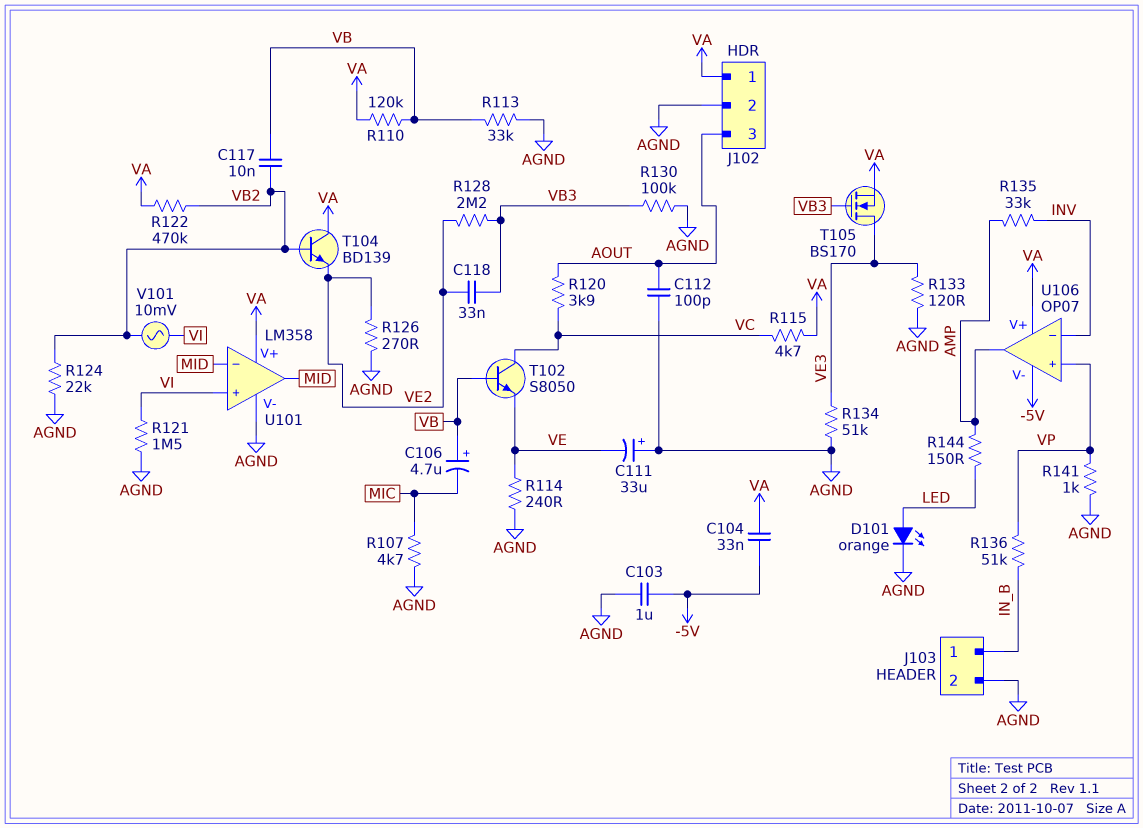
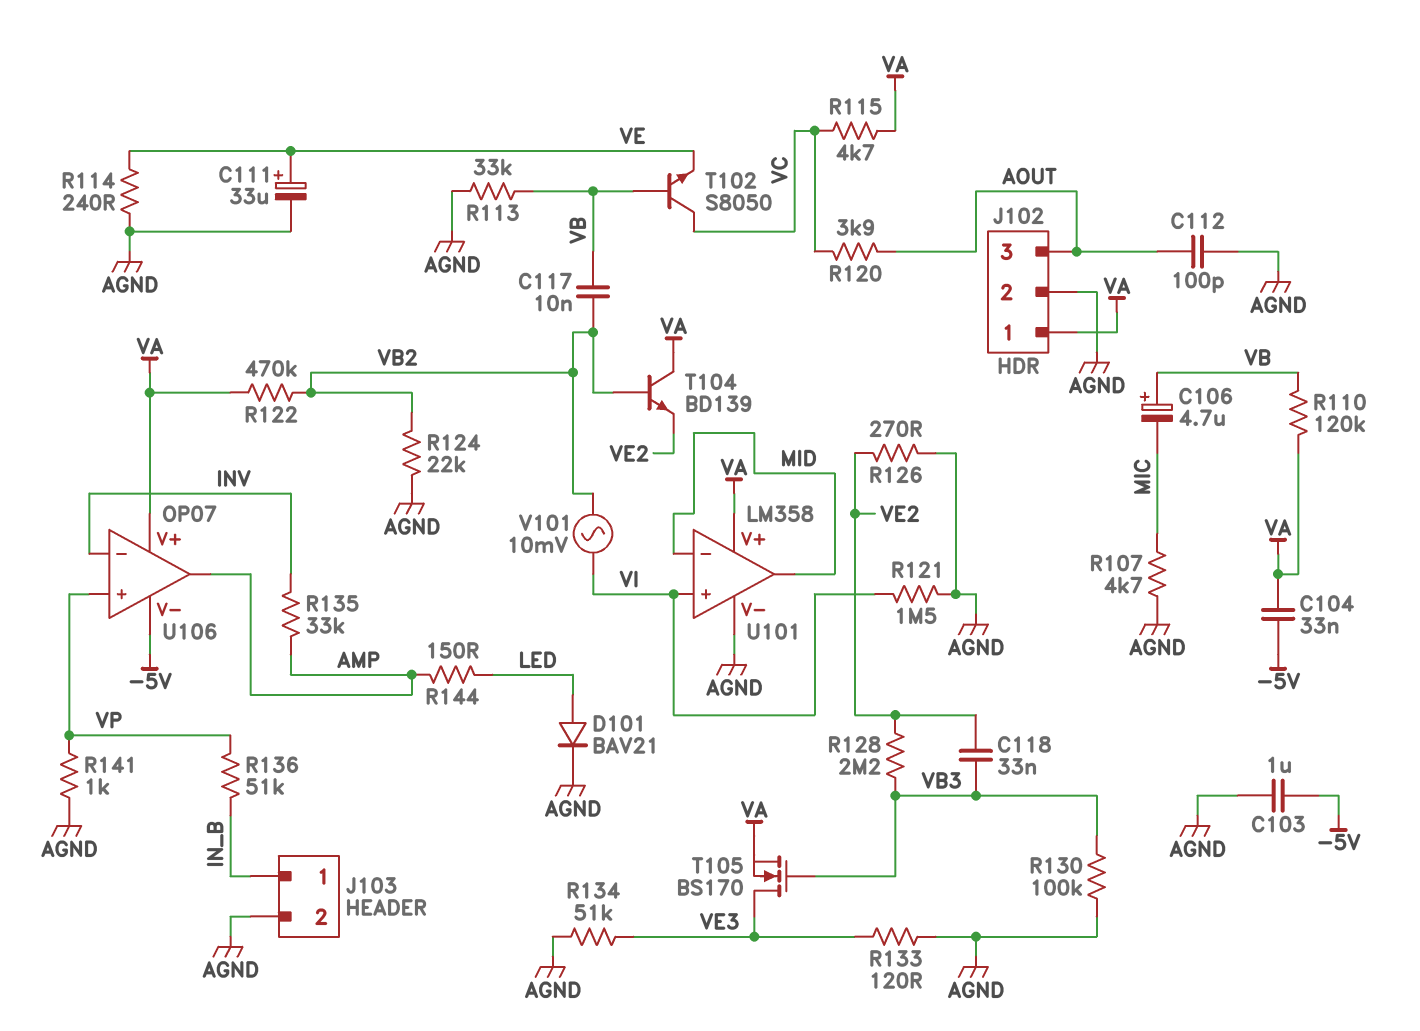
C111: 33uF (plus AGND, minus VE) -> 33uF (plus VE, minus AGND)
D101: LED orange (A LED, K AGND) -> diode BAV21 (A LED, K AGND)

